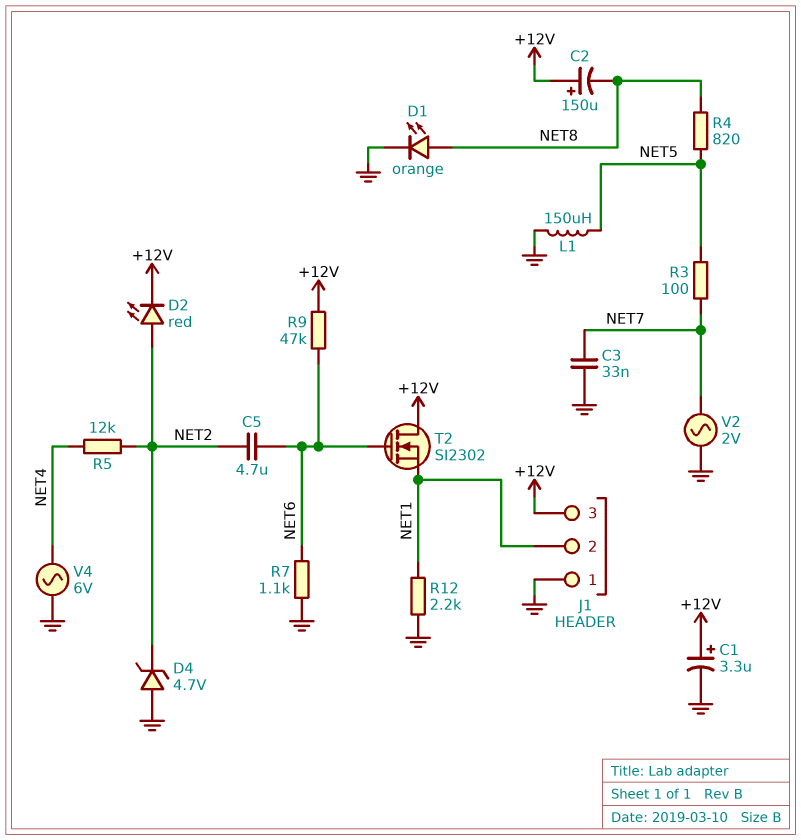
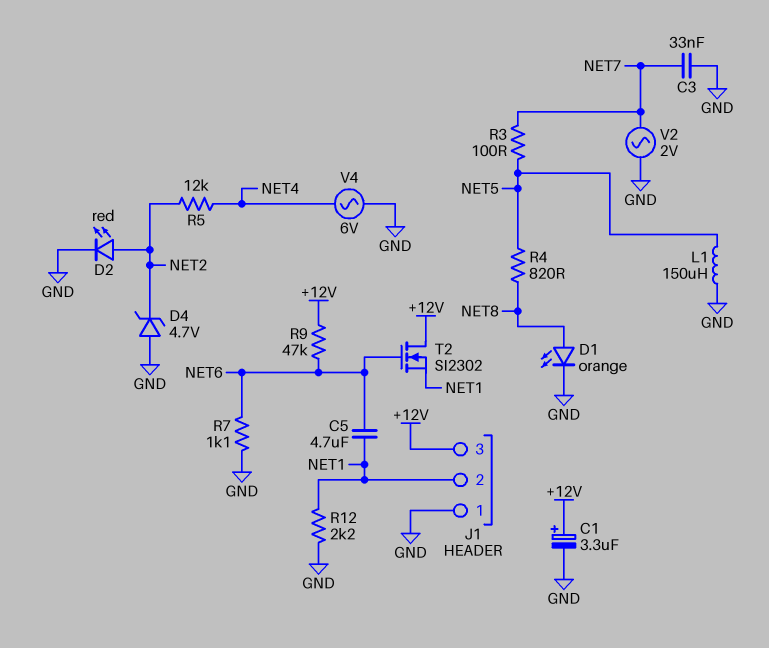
C2: 150uF (plus +12V, minus NET8) -> none
C5: 4.7uF (NET2, NET6) -> 4.7uF (NET1, NET6)
D2: LED red (A NET2, K +12V) -> LED red (A NET2, K GND)

